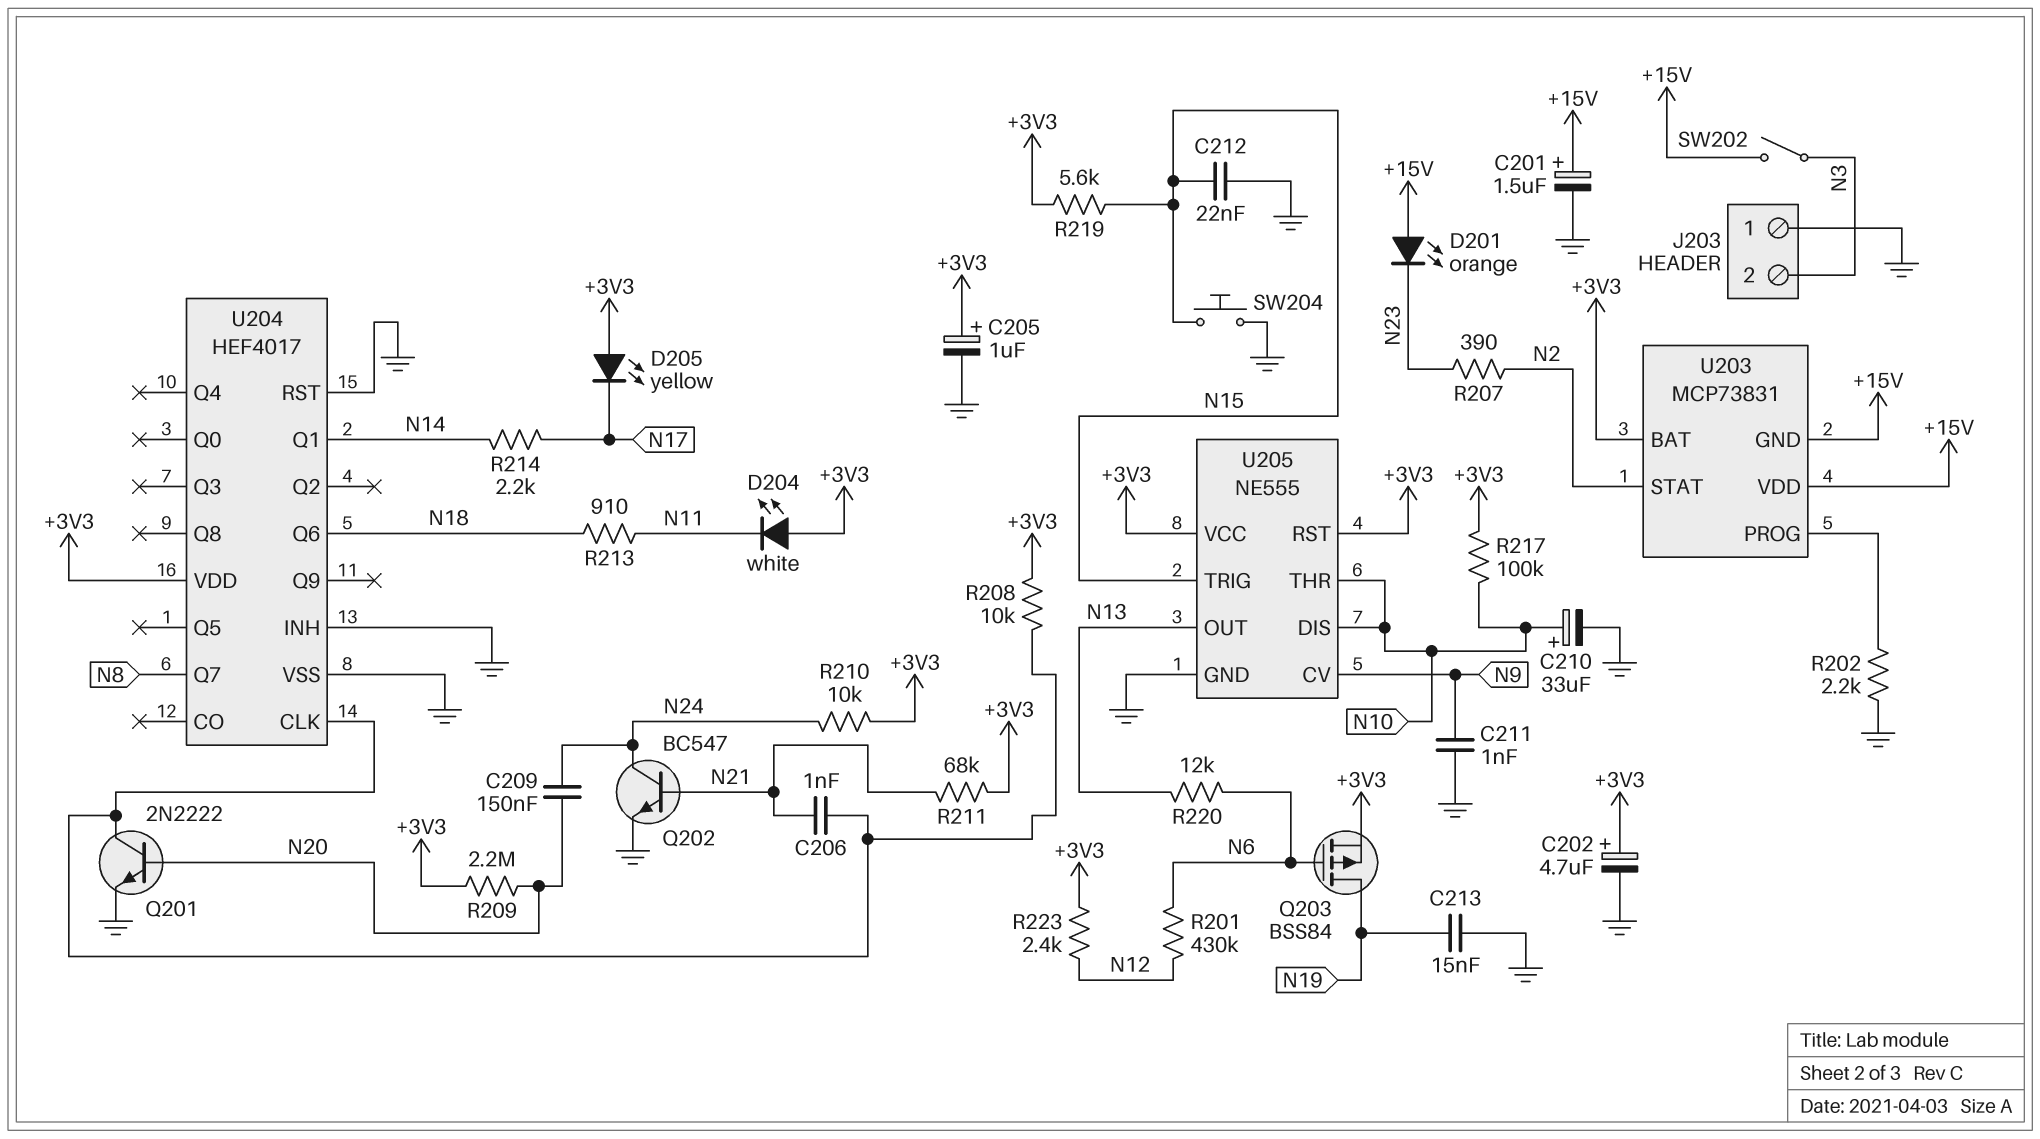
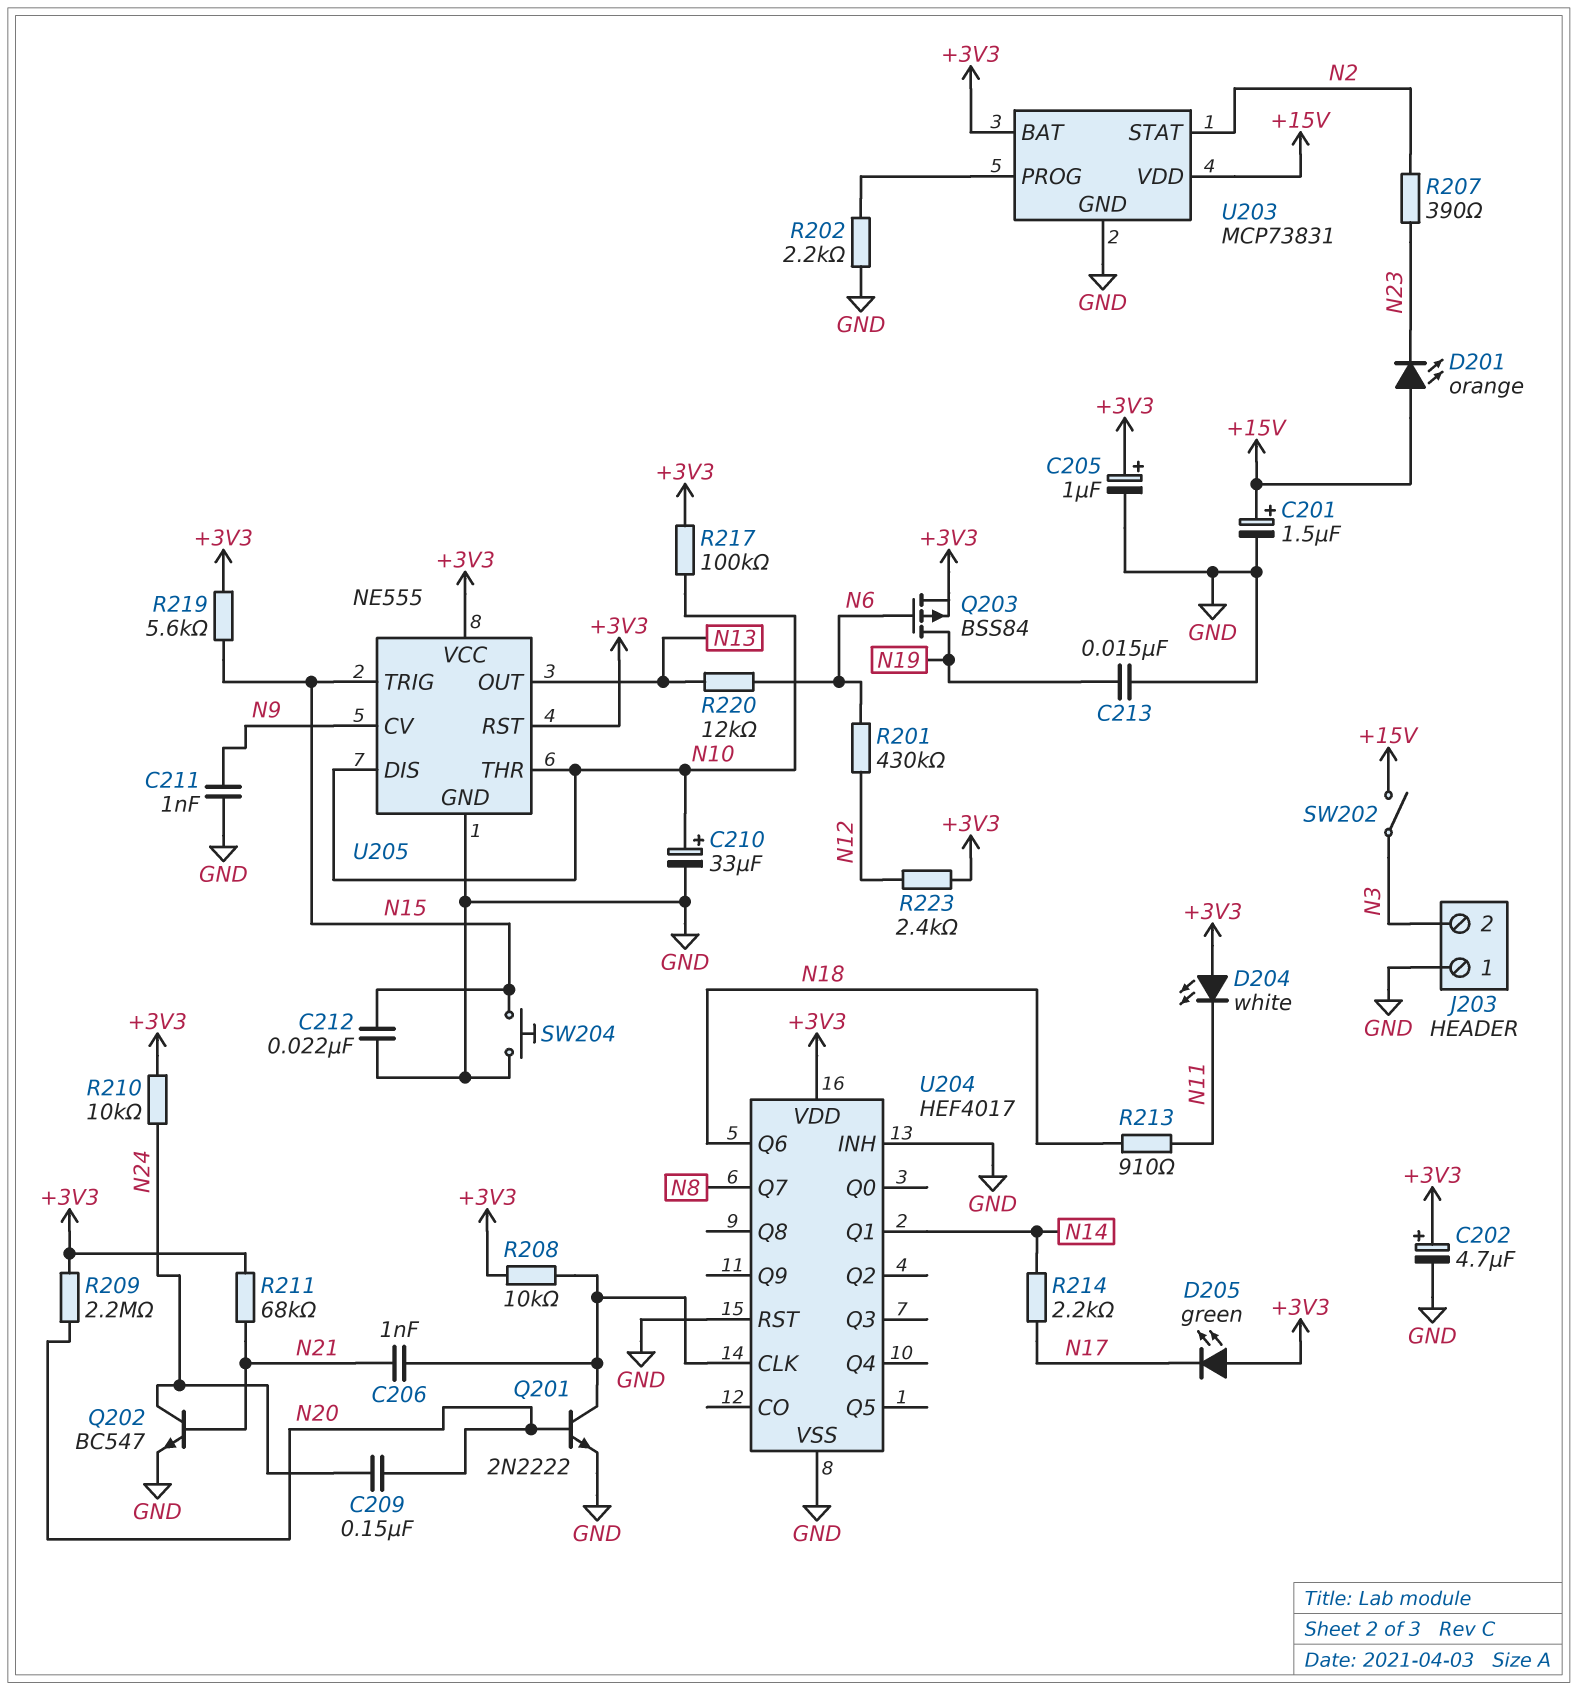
D205: LED yellow (A +3V3, K N17) -> LED green (A +3V3, K N17)
U203 pin GND: +15V -> GND

